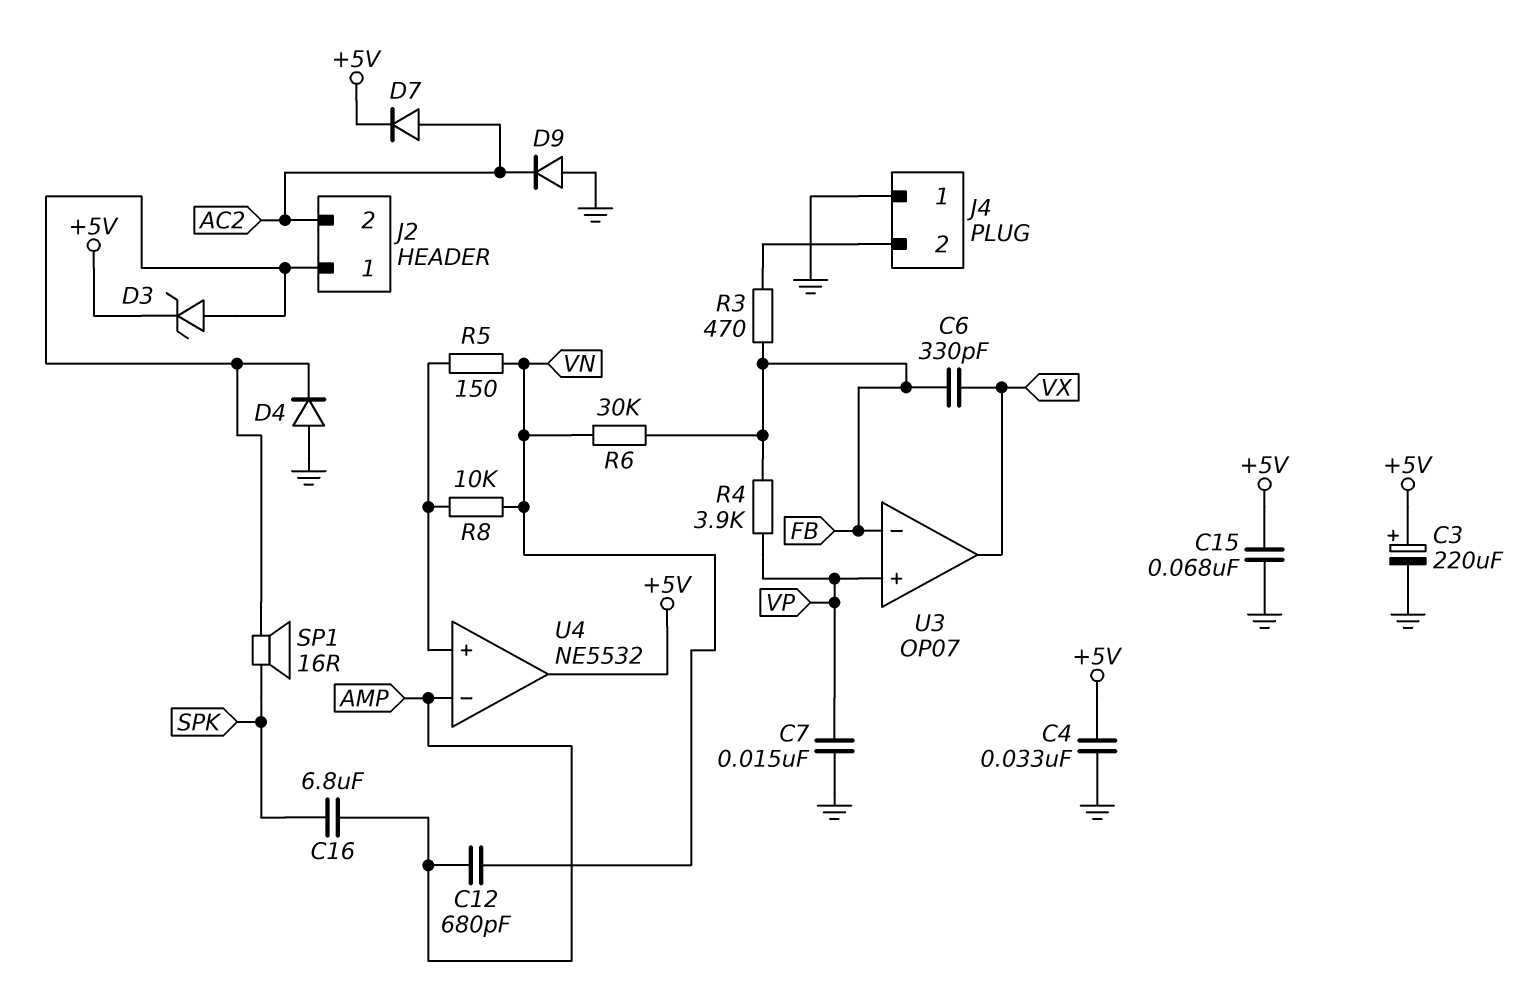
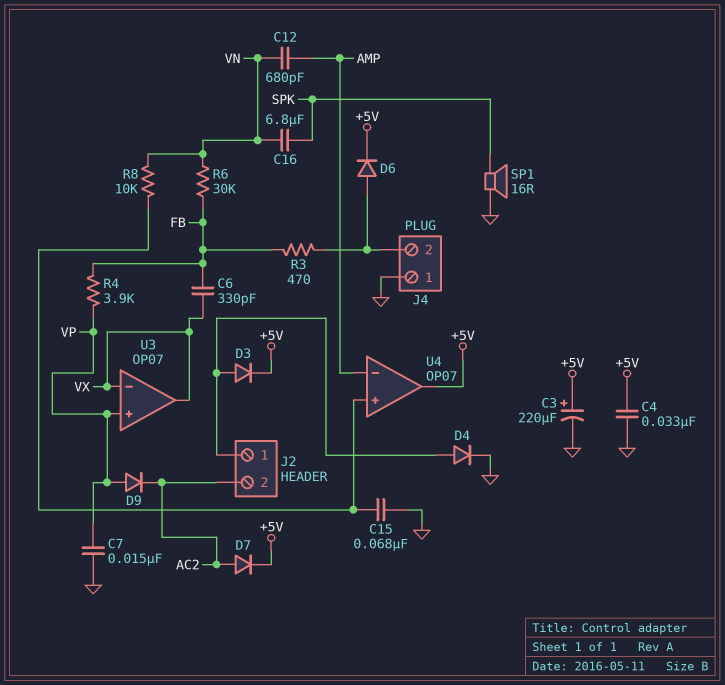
C15: 68nF (+5V, GND) -> 68nF (GND, U4/in+)
C16: 6.8uF (AMP, SPK) -> 6.8uF (SPK, VN)
D3: zener (A J2/1, K +5V) -> diode (A J2/1, K +5V)
D4: diode (A GND, K J2/1) -> diode (A J2/1, K GND)
D6: none -> diode (A J4/2, K +5V)
D9: diode (A GND, K AC2) -> diode (A VP, K AC2)
R5: 150 (U4/in+, VN) -> none
SP1: speaker 16R (J2/1, SPK) -> speaker 16R (GND, SPK)
U3 pin in-: FB -> VX
U4: NE5532 -> OP07

